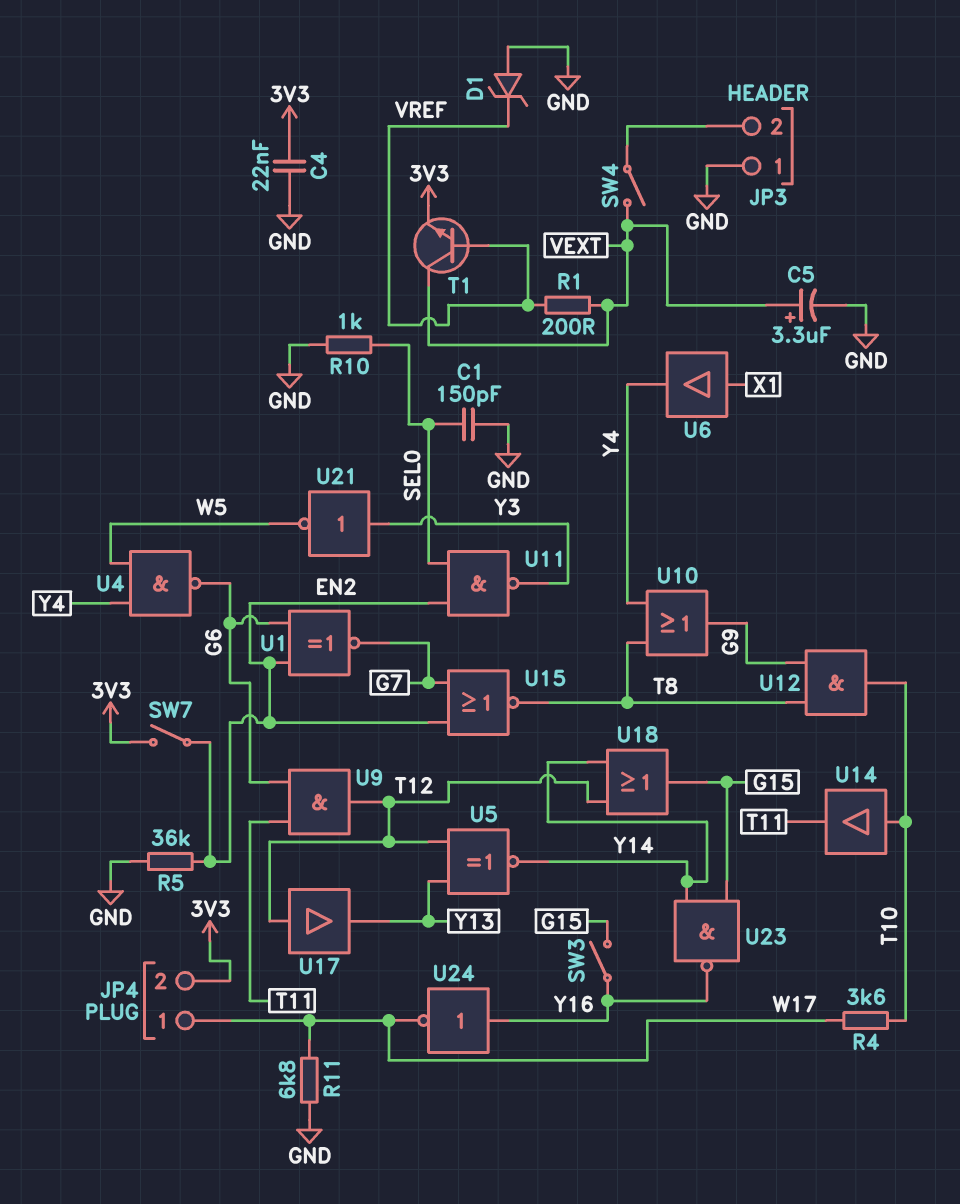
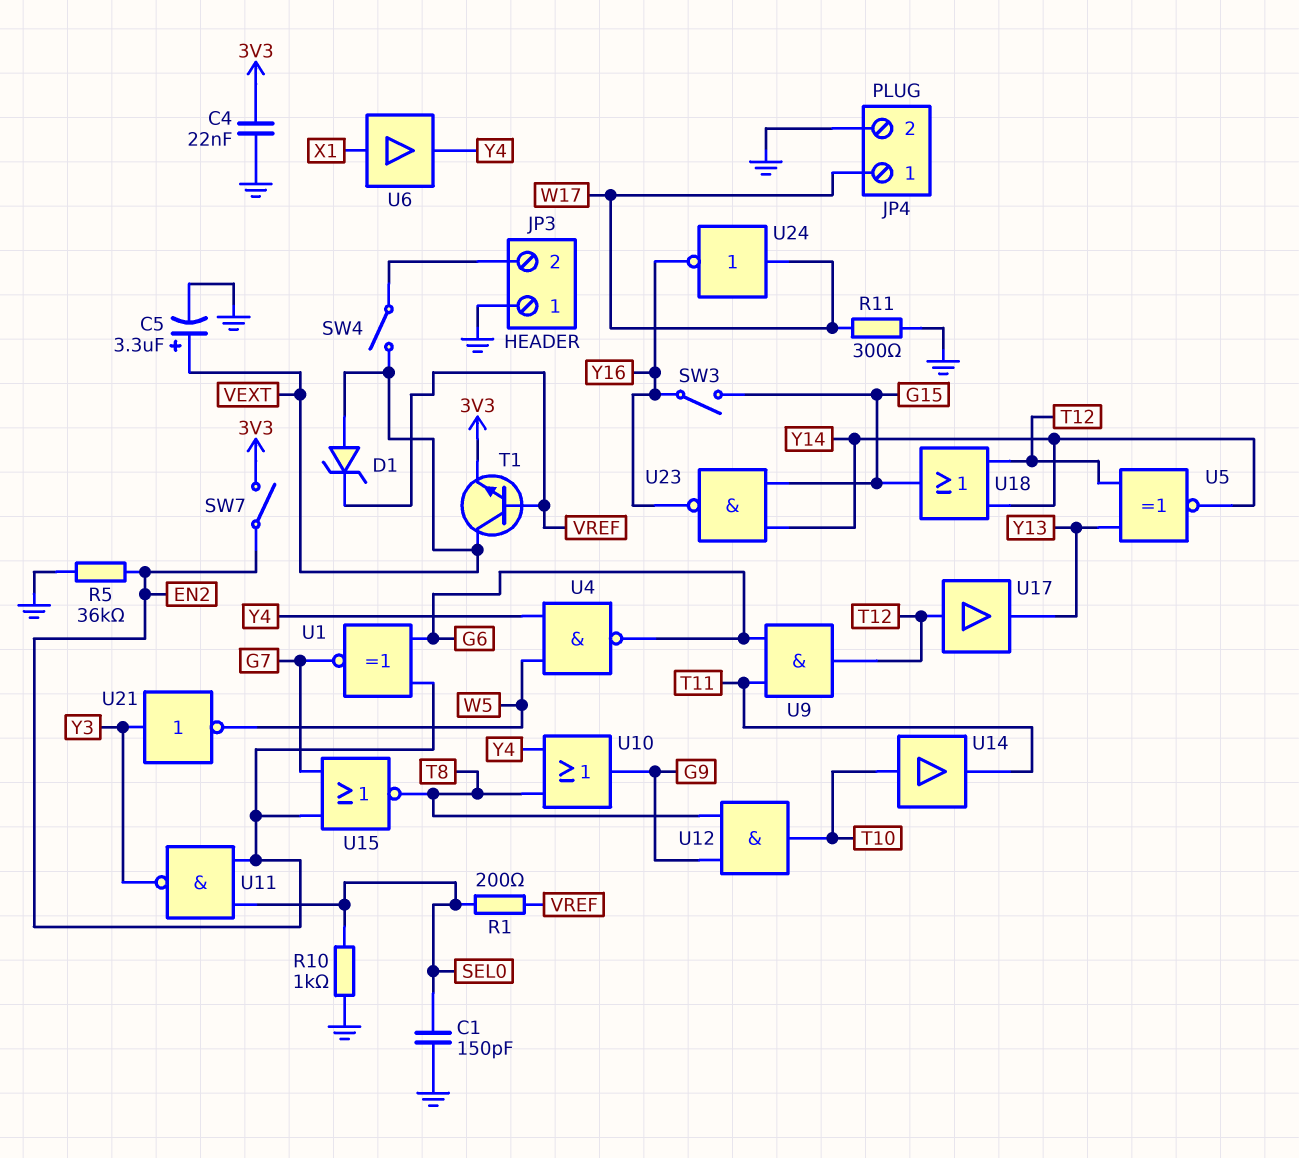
D1: zener (A GND, K VREF) -> zener (A VEXT, K VREF)
JP4 pin 2: 3V3 -> GND
R1: 200 (VEXT, VREF) -> 200 (SEL0, VREF)
R4: 3.6k (T10, W17) -> none
R11: 6.8k (GND, W17) -> 300 (GND, W17)
U24: NOT (in Y16, out W17) -> NOT (in W17, out Y16)

